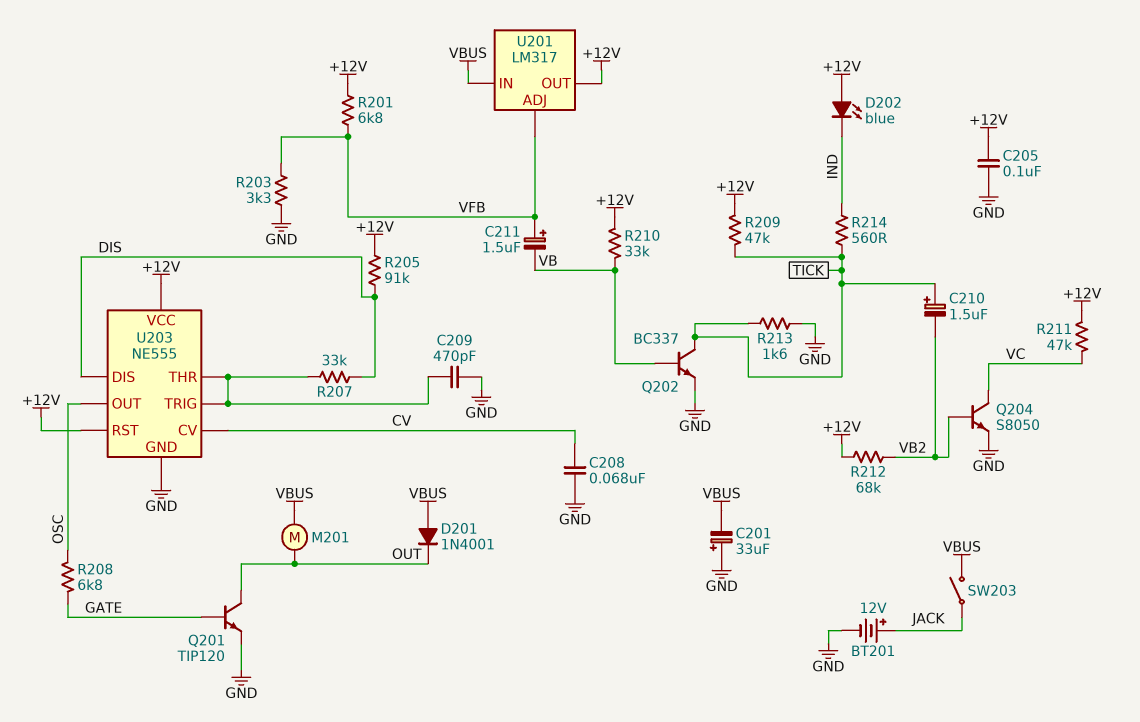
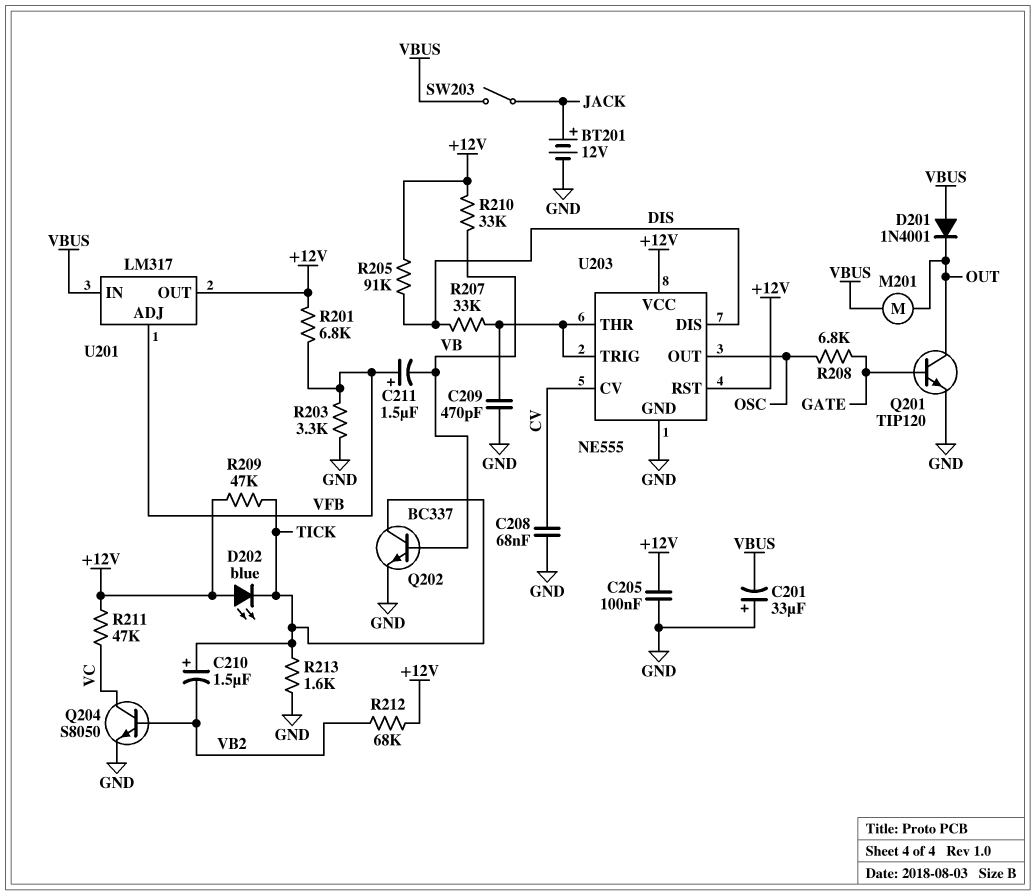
D202: LED blue (A +12V, K IND) -> LED blue (A +12V, K TICK)
R214: 560 (IND, TICK) -> none

